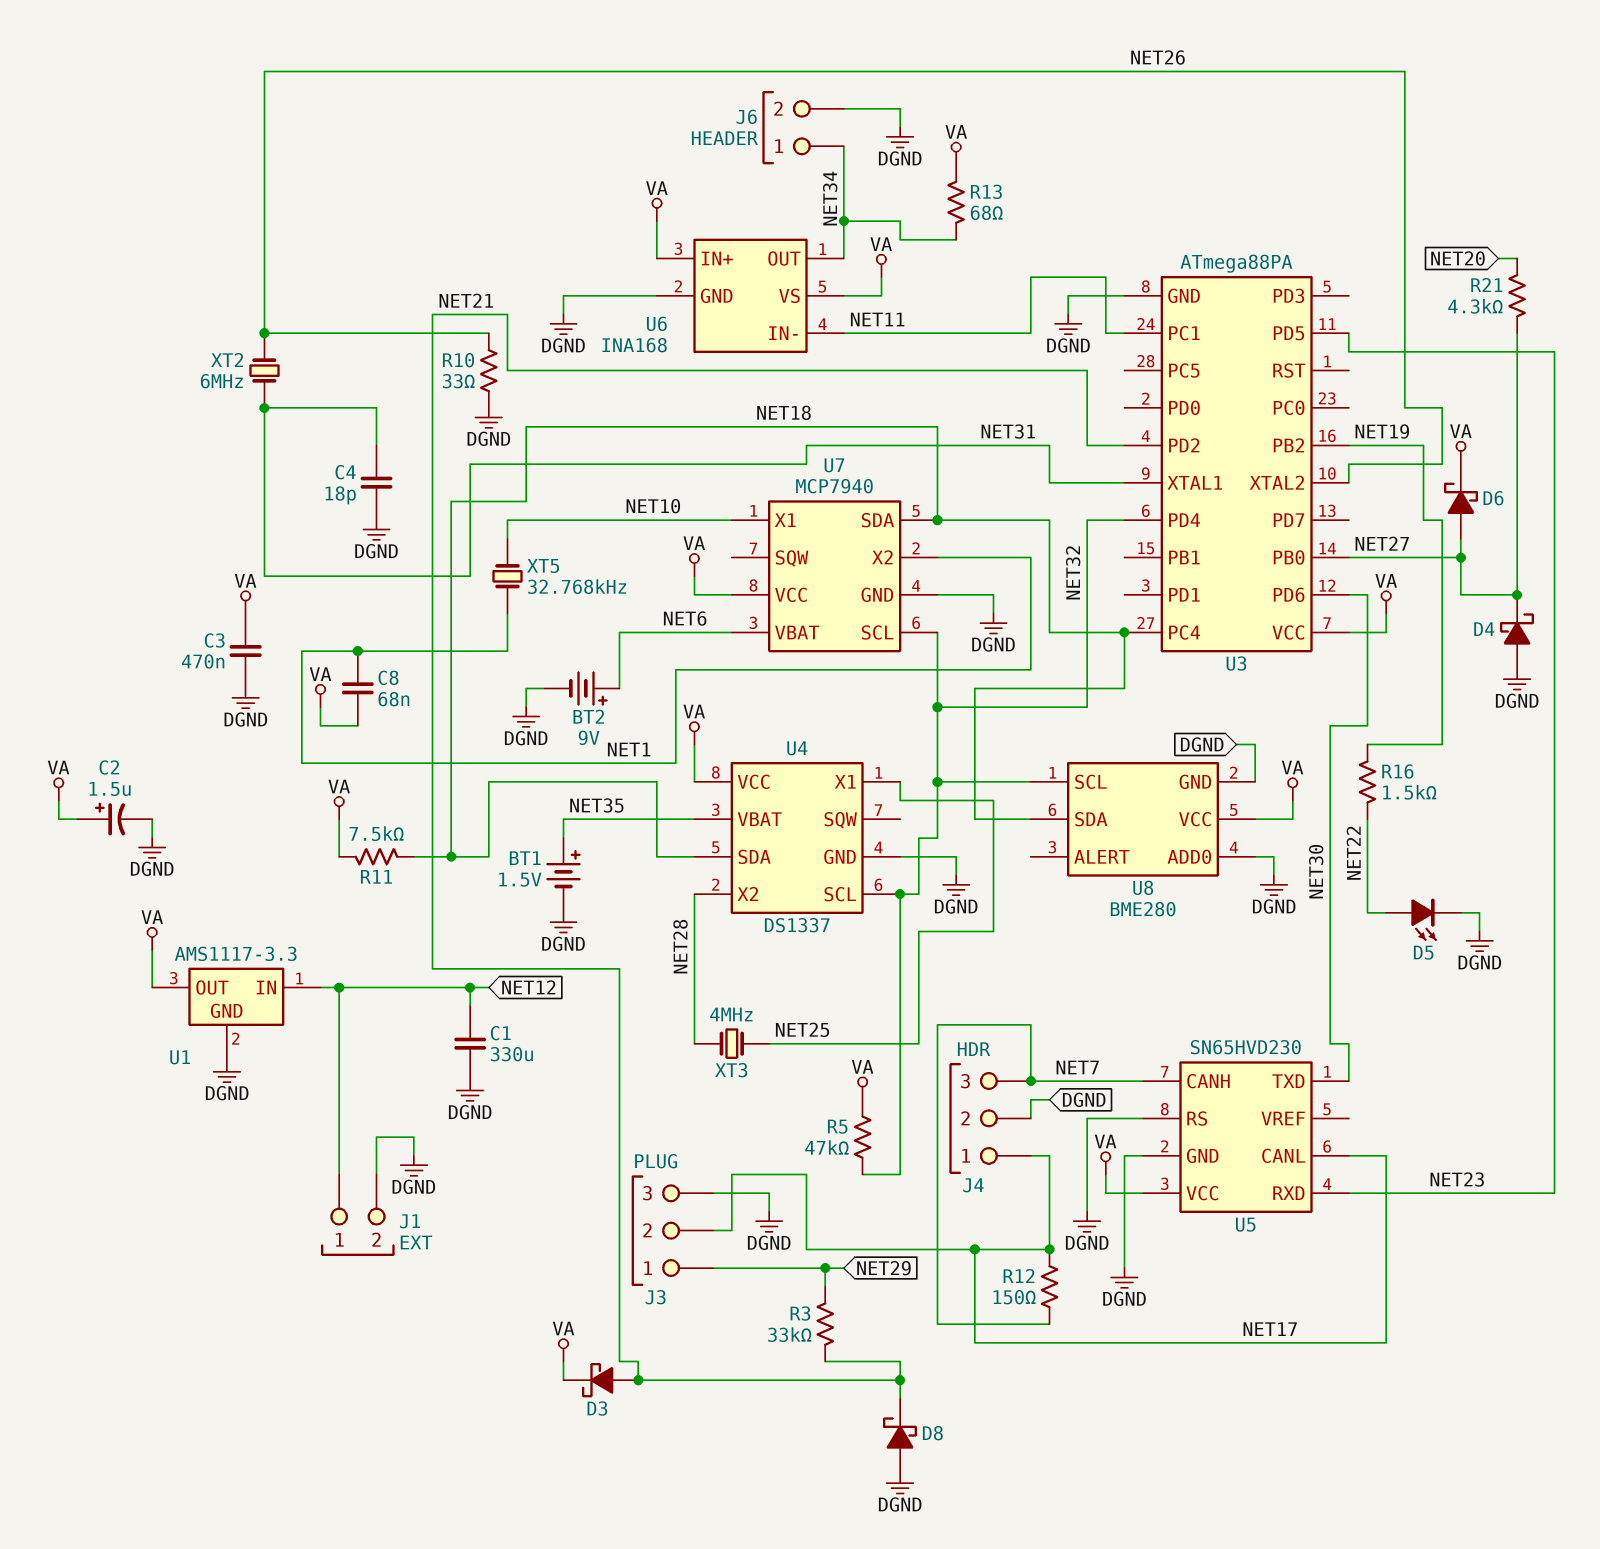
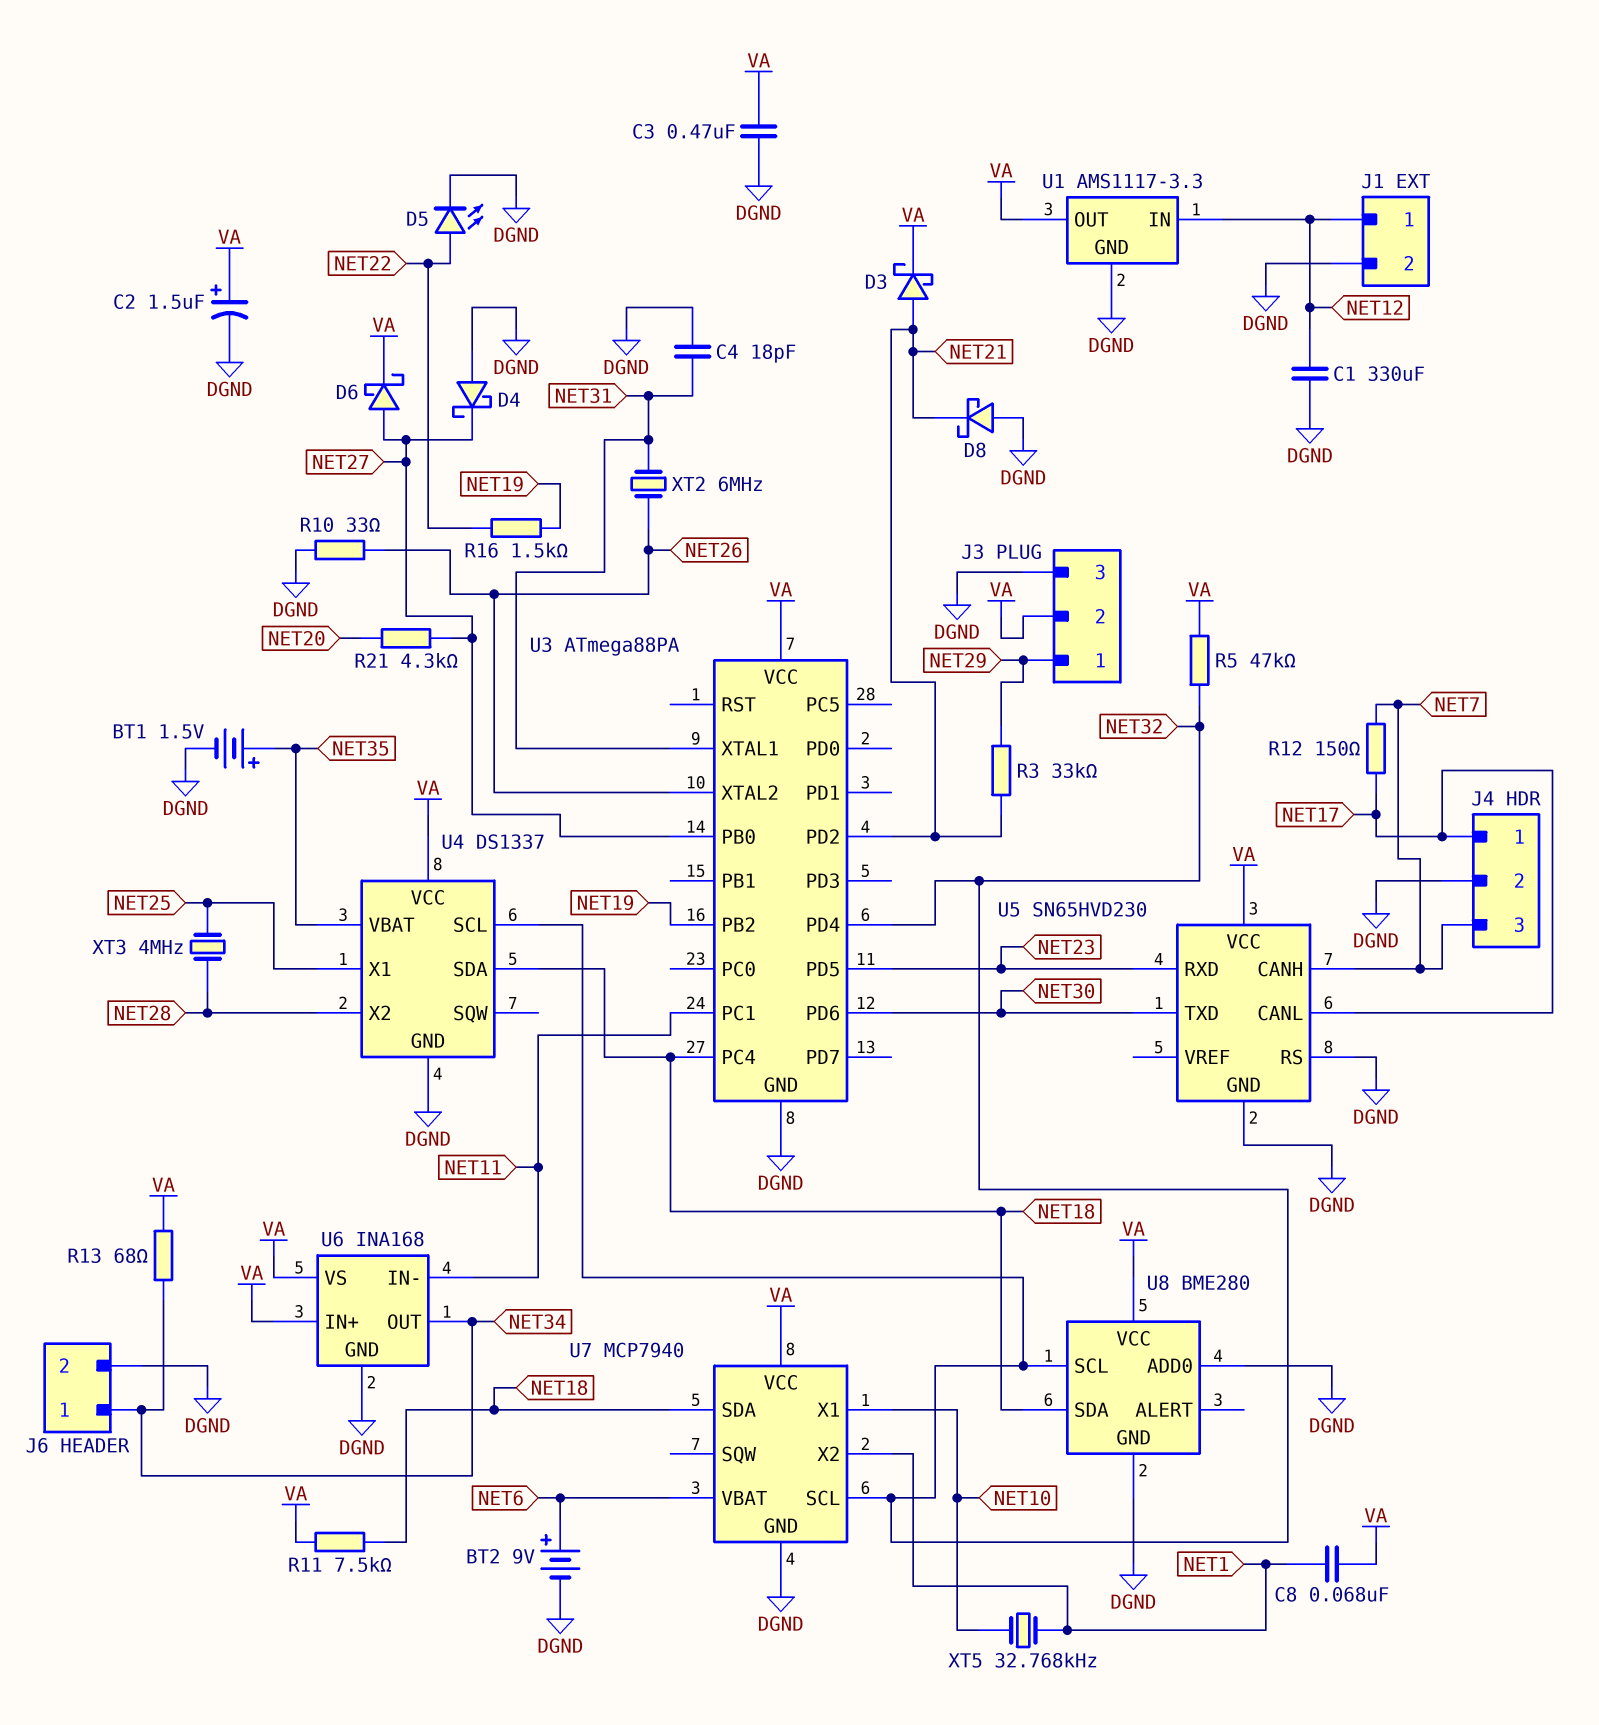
J3 pin 2: NET17 -> VA

